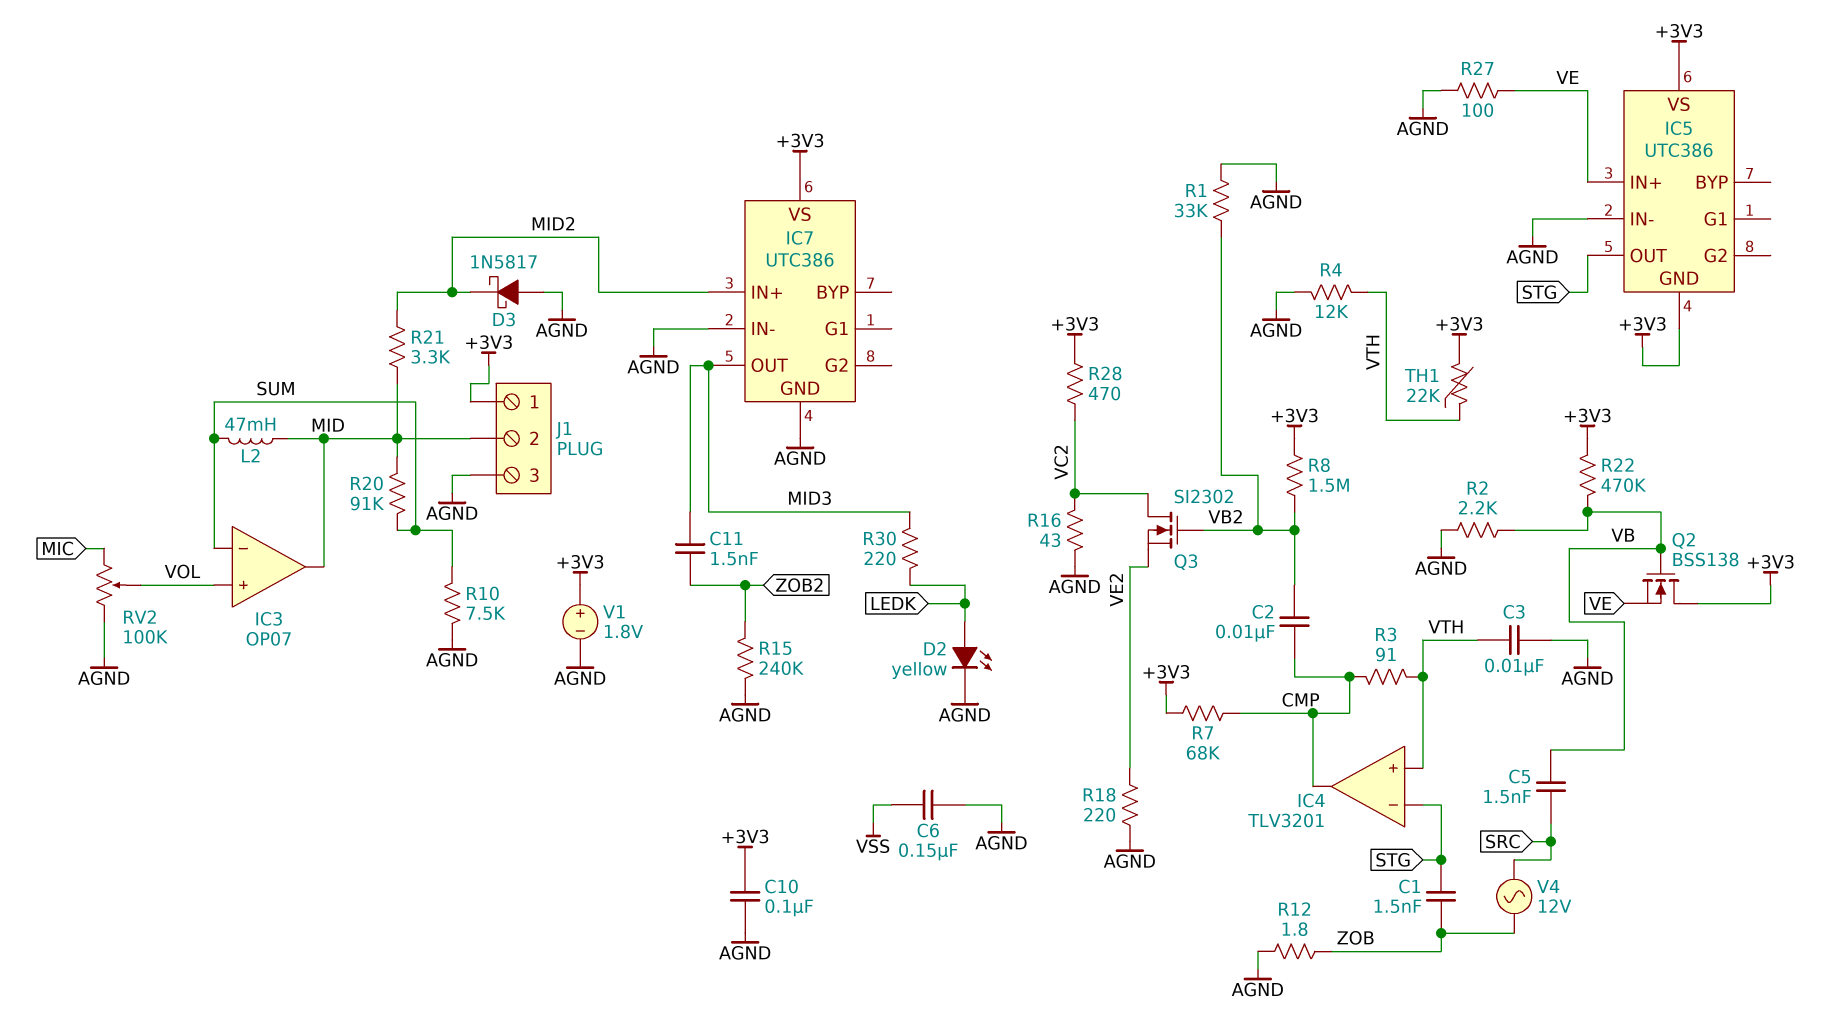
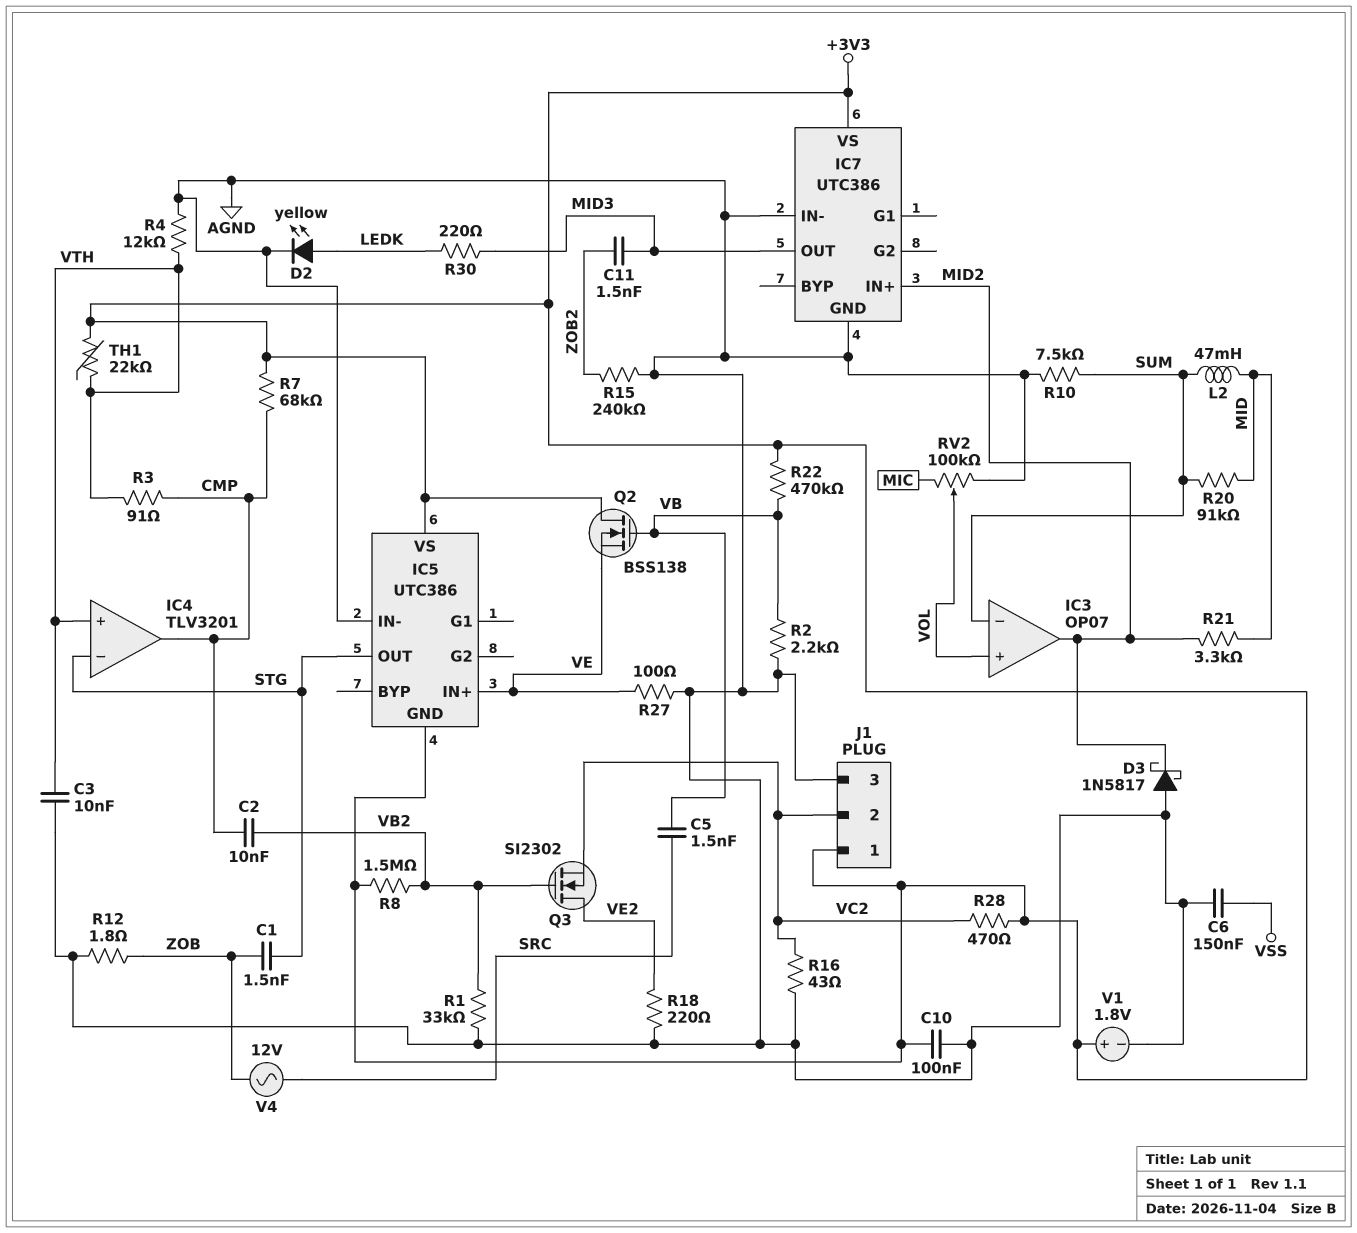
IC3 pin out: MID -> MID2
J1 pin 2: MID -> VC2
Q3: NMOS SI2302 (G VB2, D VC2, S VE2) -> NMOS SI2302 (G VB2, D VE2, S VC2)

